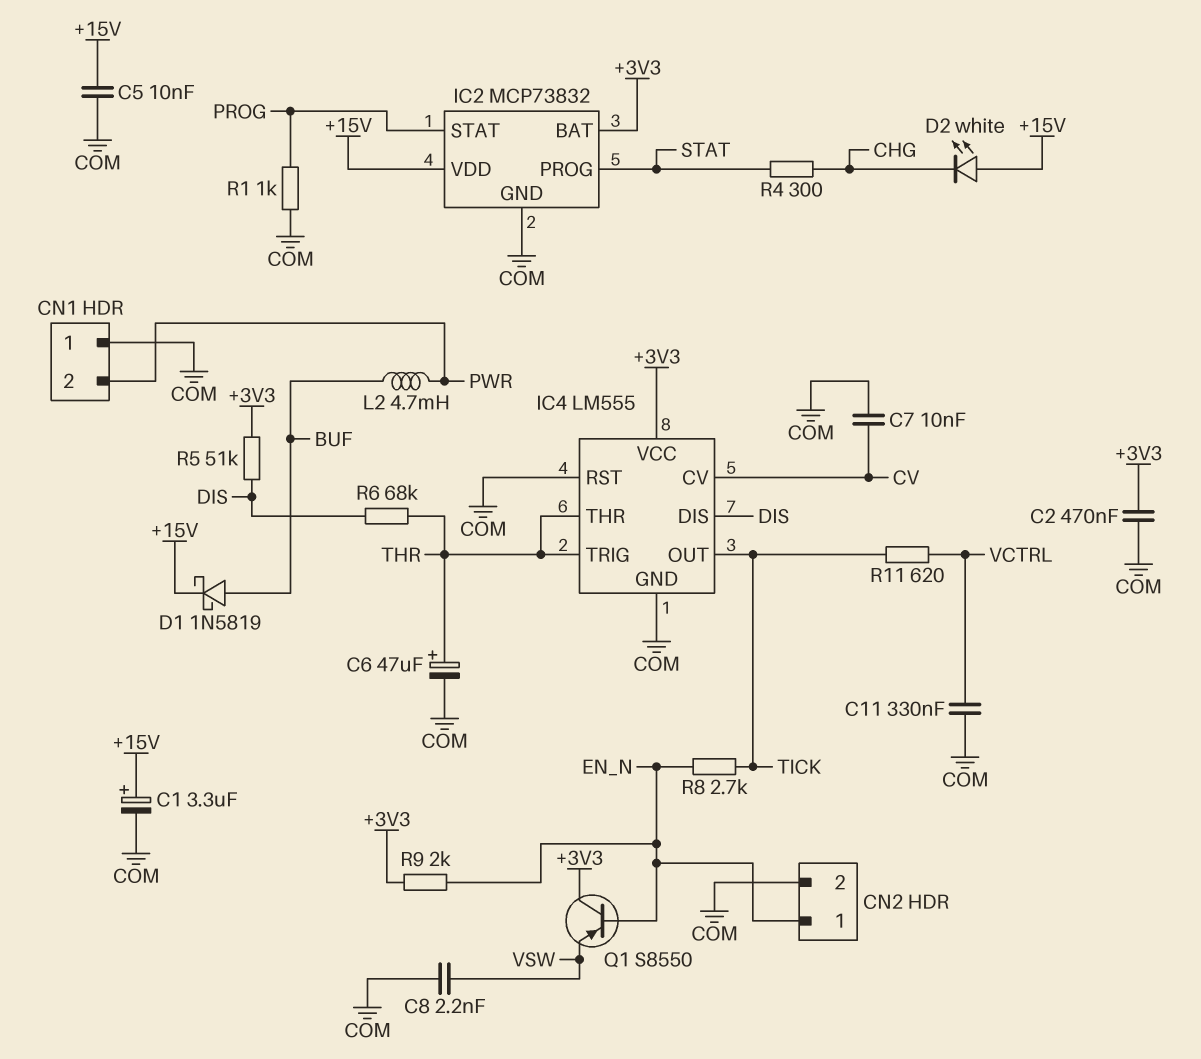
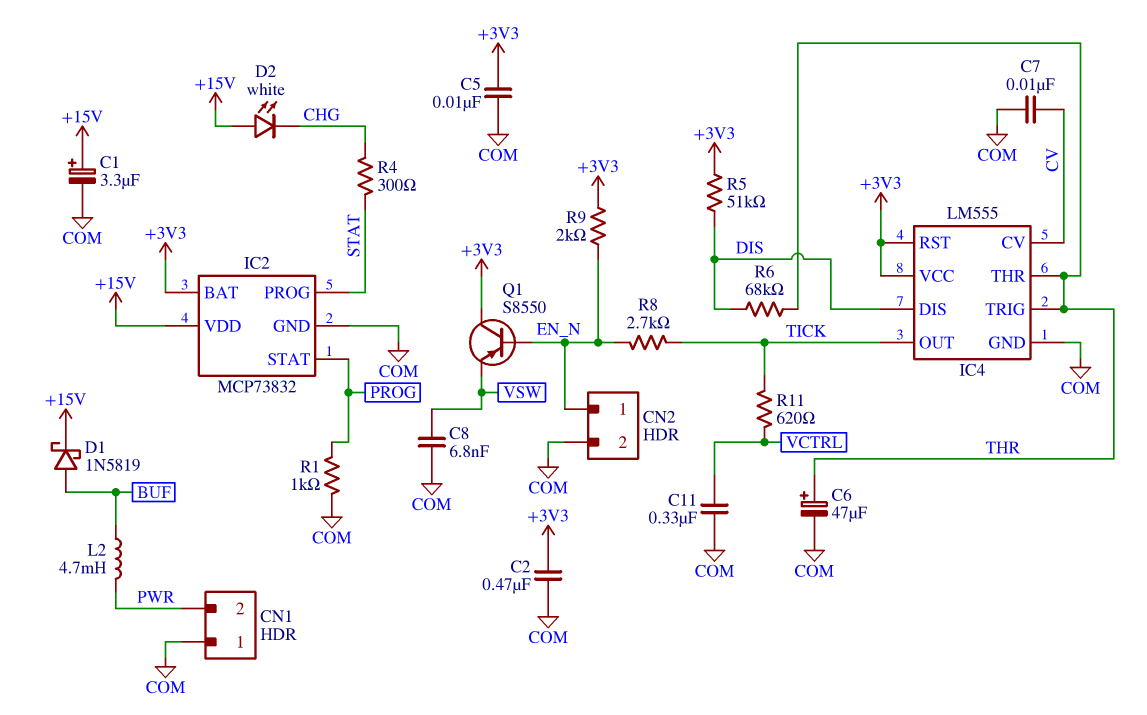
C5: 10nF (+15V, COM) -> 10nF (+3V3, COM)
C8: 2.2nF (COM, VSW) -> 6.8nF (COM, VSW)
IC4 pin RST: COM -> +3V3

